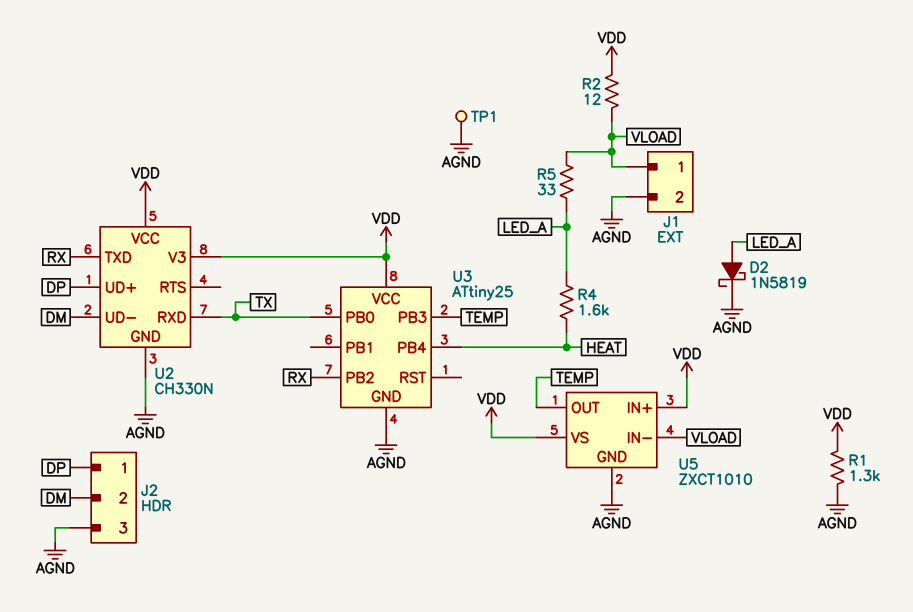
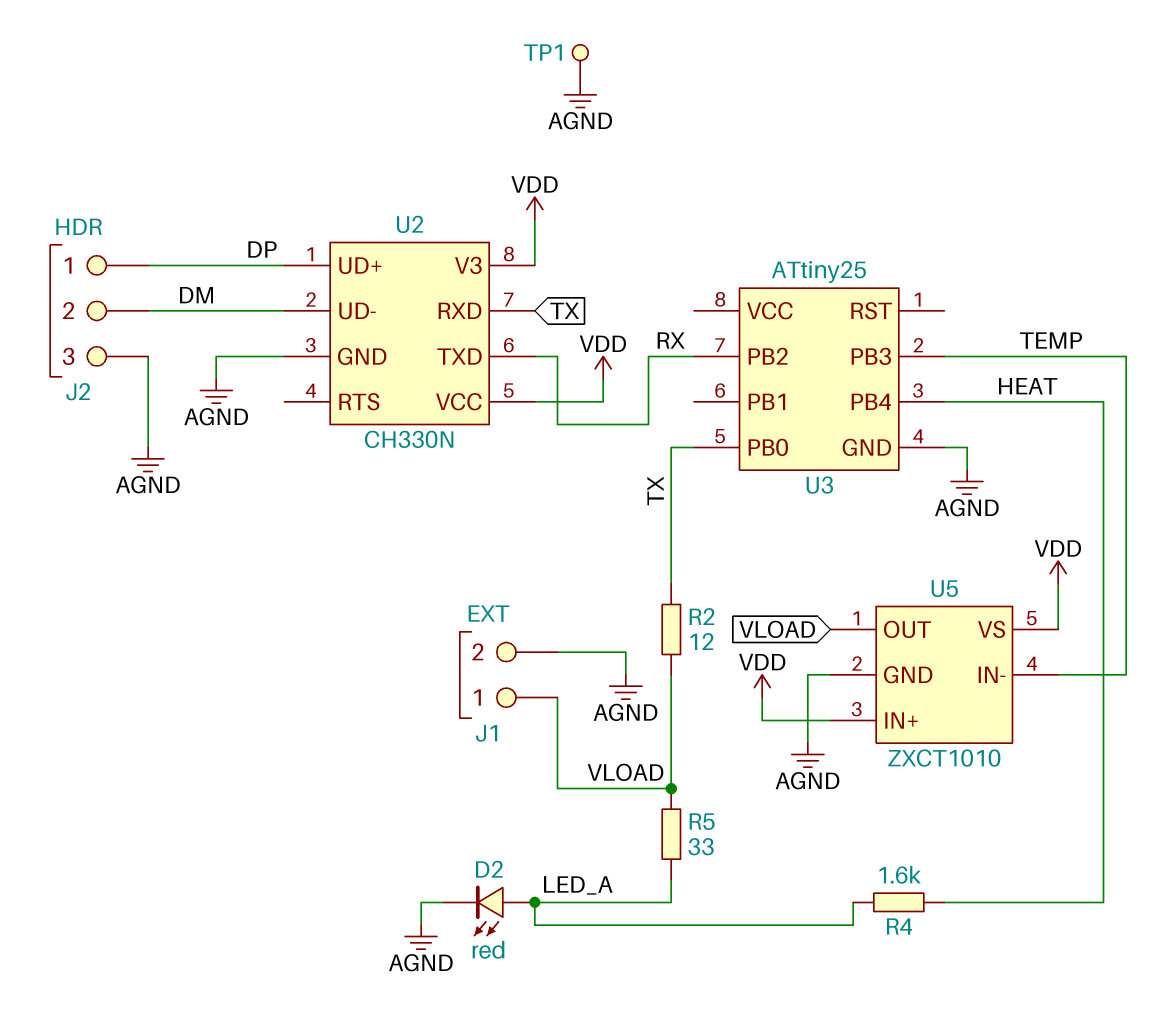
D2: schottky 1N5819 (A LED_A, K AGND) -> LED red (A LED_A, K AGND)
R1: 1.3k (AGND, VDD) -> none
R2: 12 (VDD, VLOAD) -> 12 (TX, VLOAD)
U3 pin VCC: VDD -> none
U5 pin IN-: VLOAD -> TEMP
U5 pin OUT: TEMP -> VLOAD

